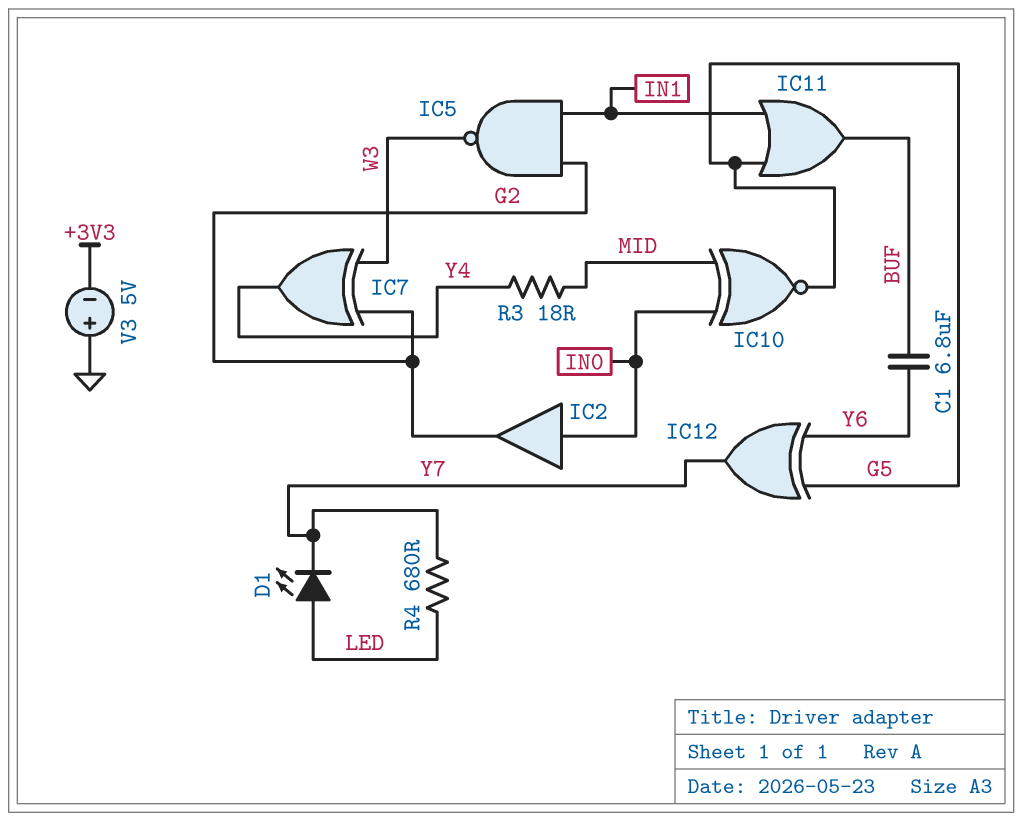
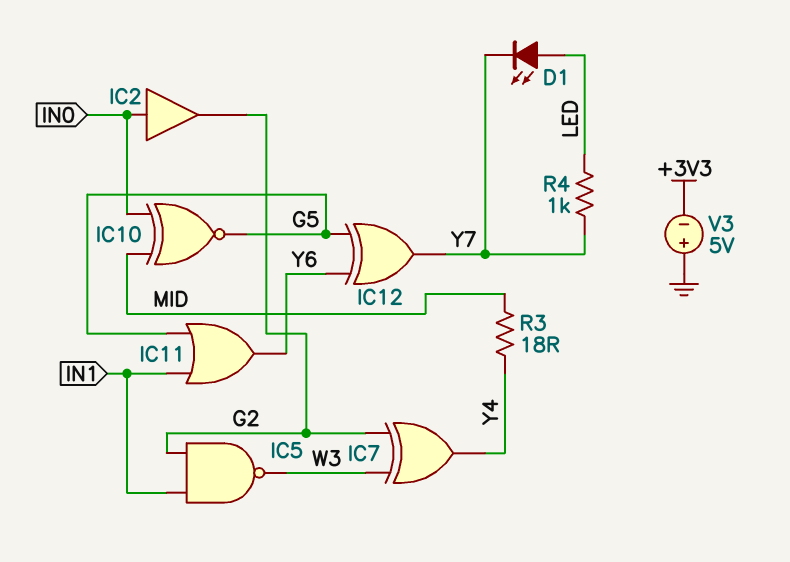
C1: 6.8uF (BUF, Y6) -> none
IC11: OR (in G5, in IN1, out BUF) -> OR (in G5, in IN1, out Y6)
R4: 680 (LED, Y7) -> 1k (LED, Y7)

